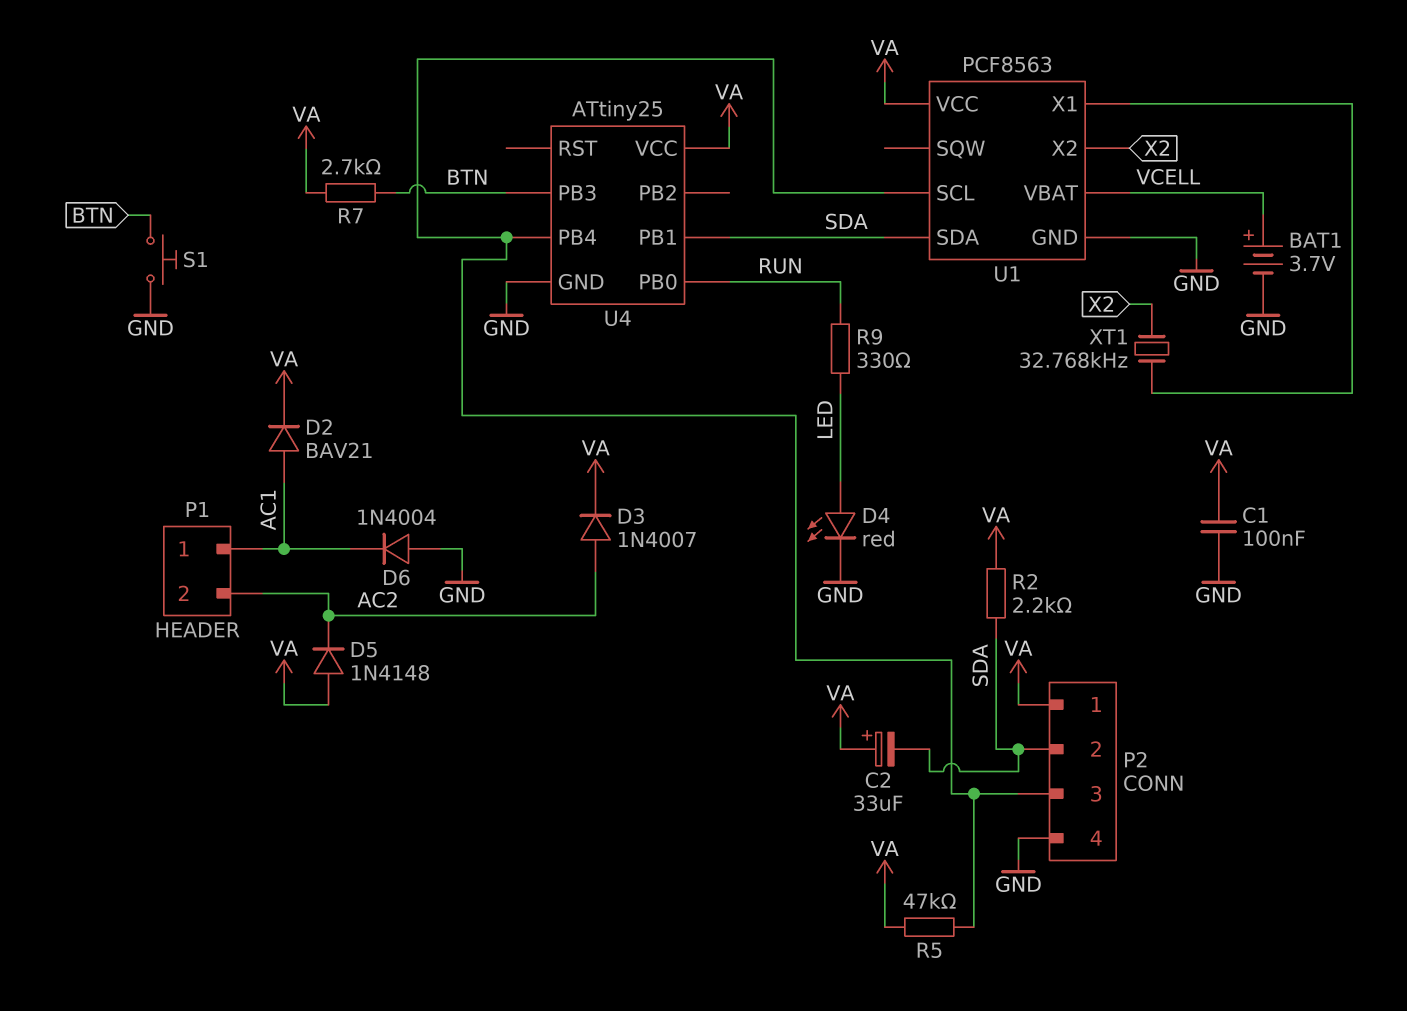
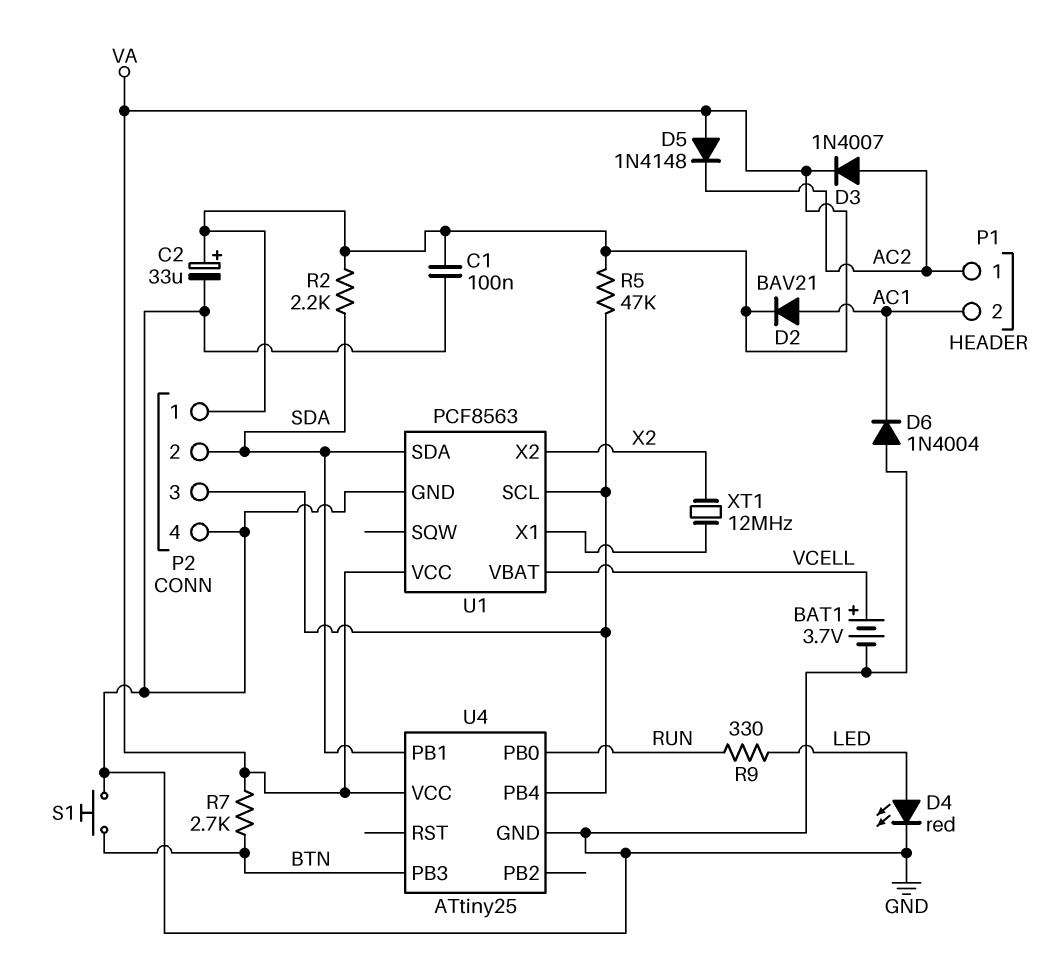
C2: 33uF (plus VA, minus SDA) -> 33uF (plus VA, minus GND)
P1 pin 1: AC1 -> AC2
P1 pin 2: AC2 -> AC1
XT1: 32.768kHz (U1/X1, X2) -> 12MHz (U1/X1, X2)

